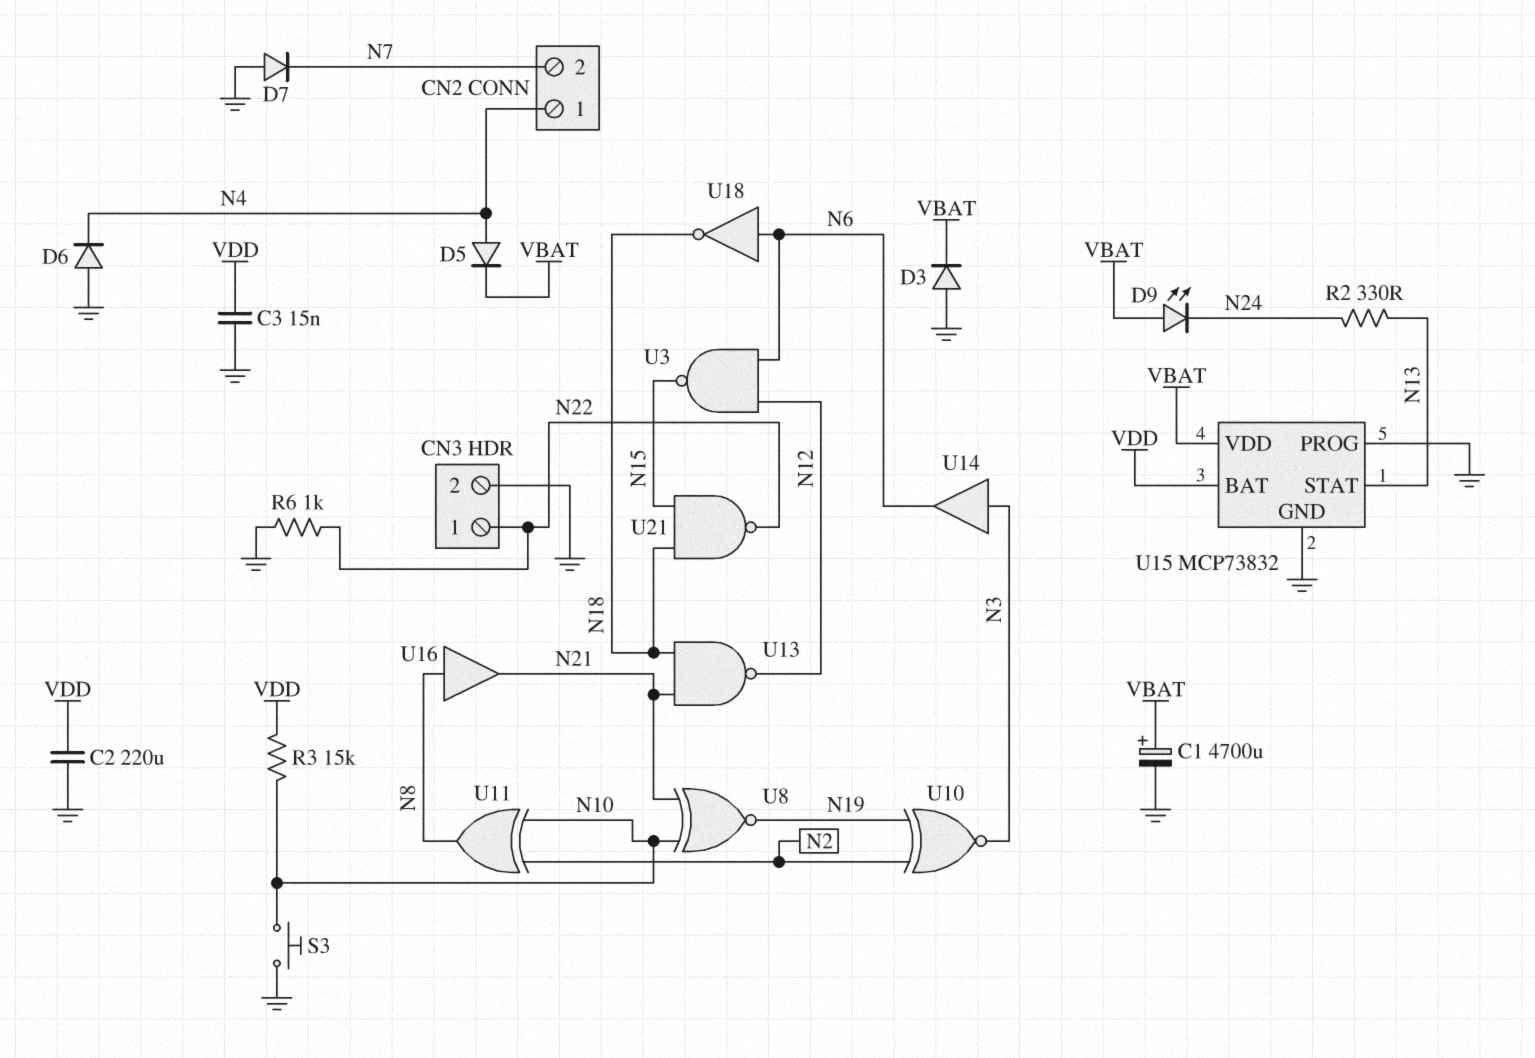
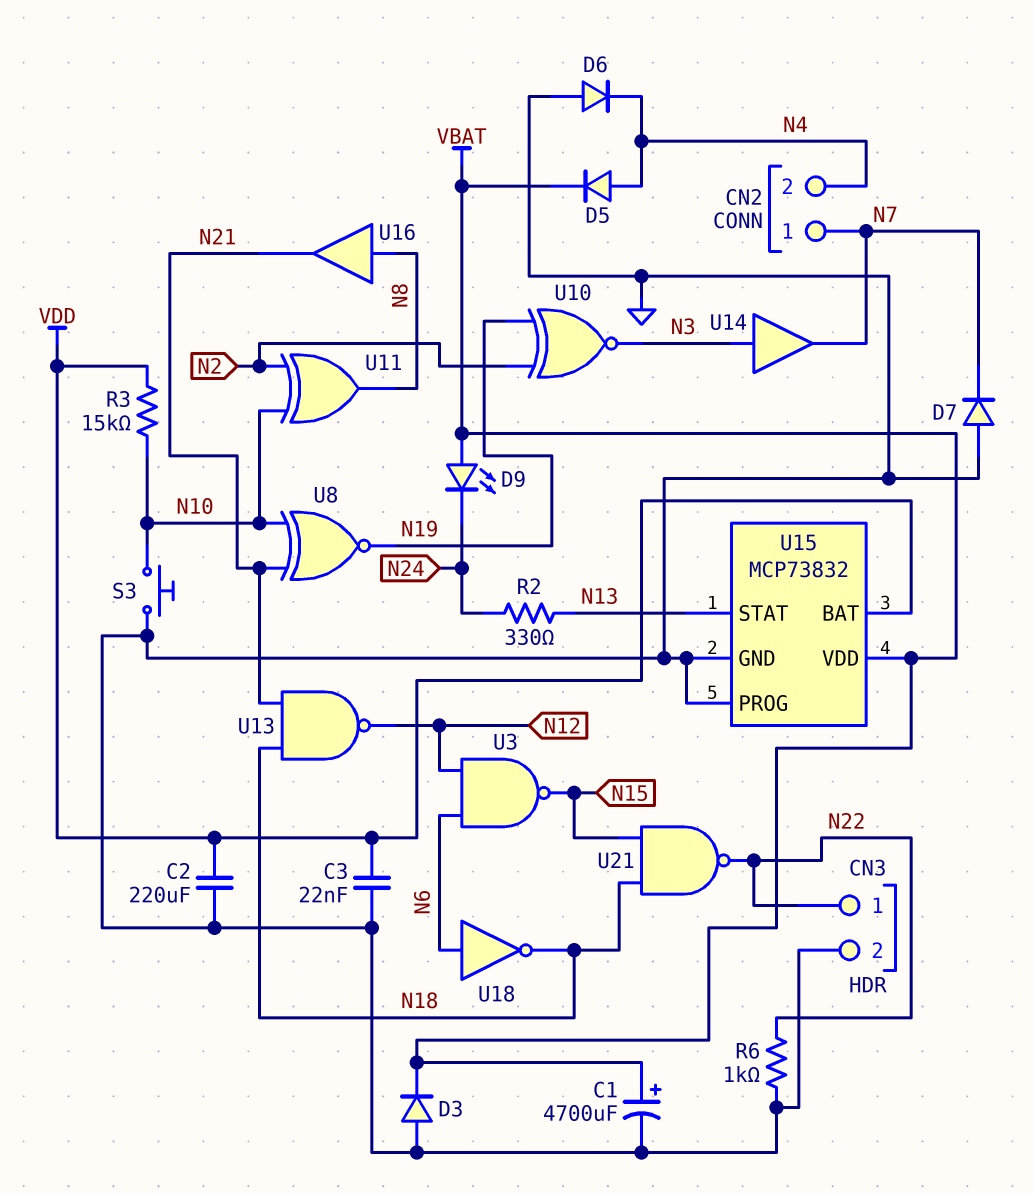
C3: 15nF (GND, VDD) -> 22nF (GND, VDD)
CN2 pin 1: N4 -> N7
CN2 pin 2: N7 -> N4
U14: buffer (in N3, out N6) -> buffer (in N3, out N7)

